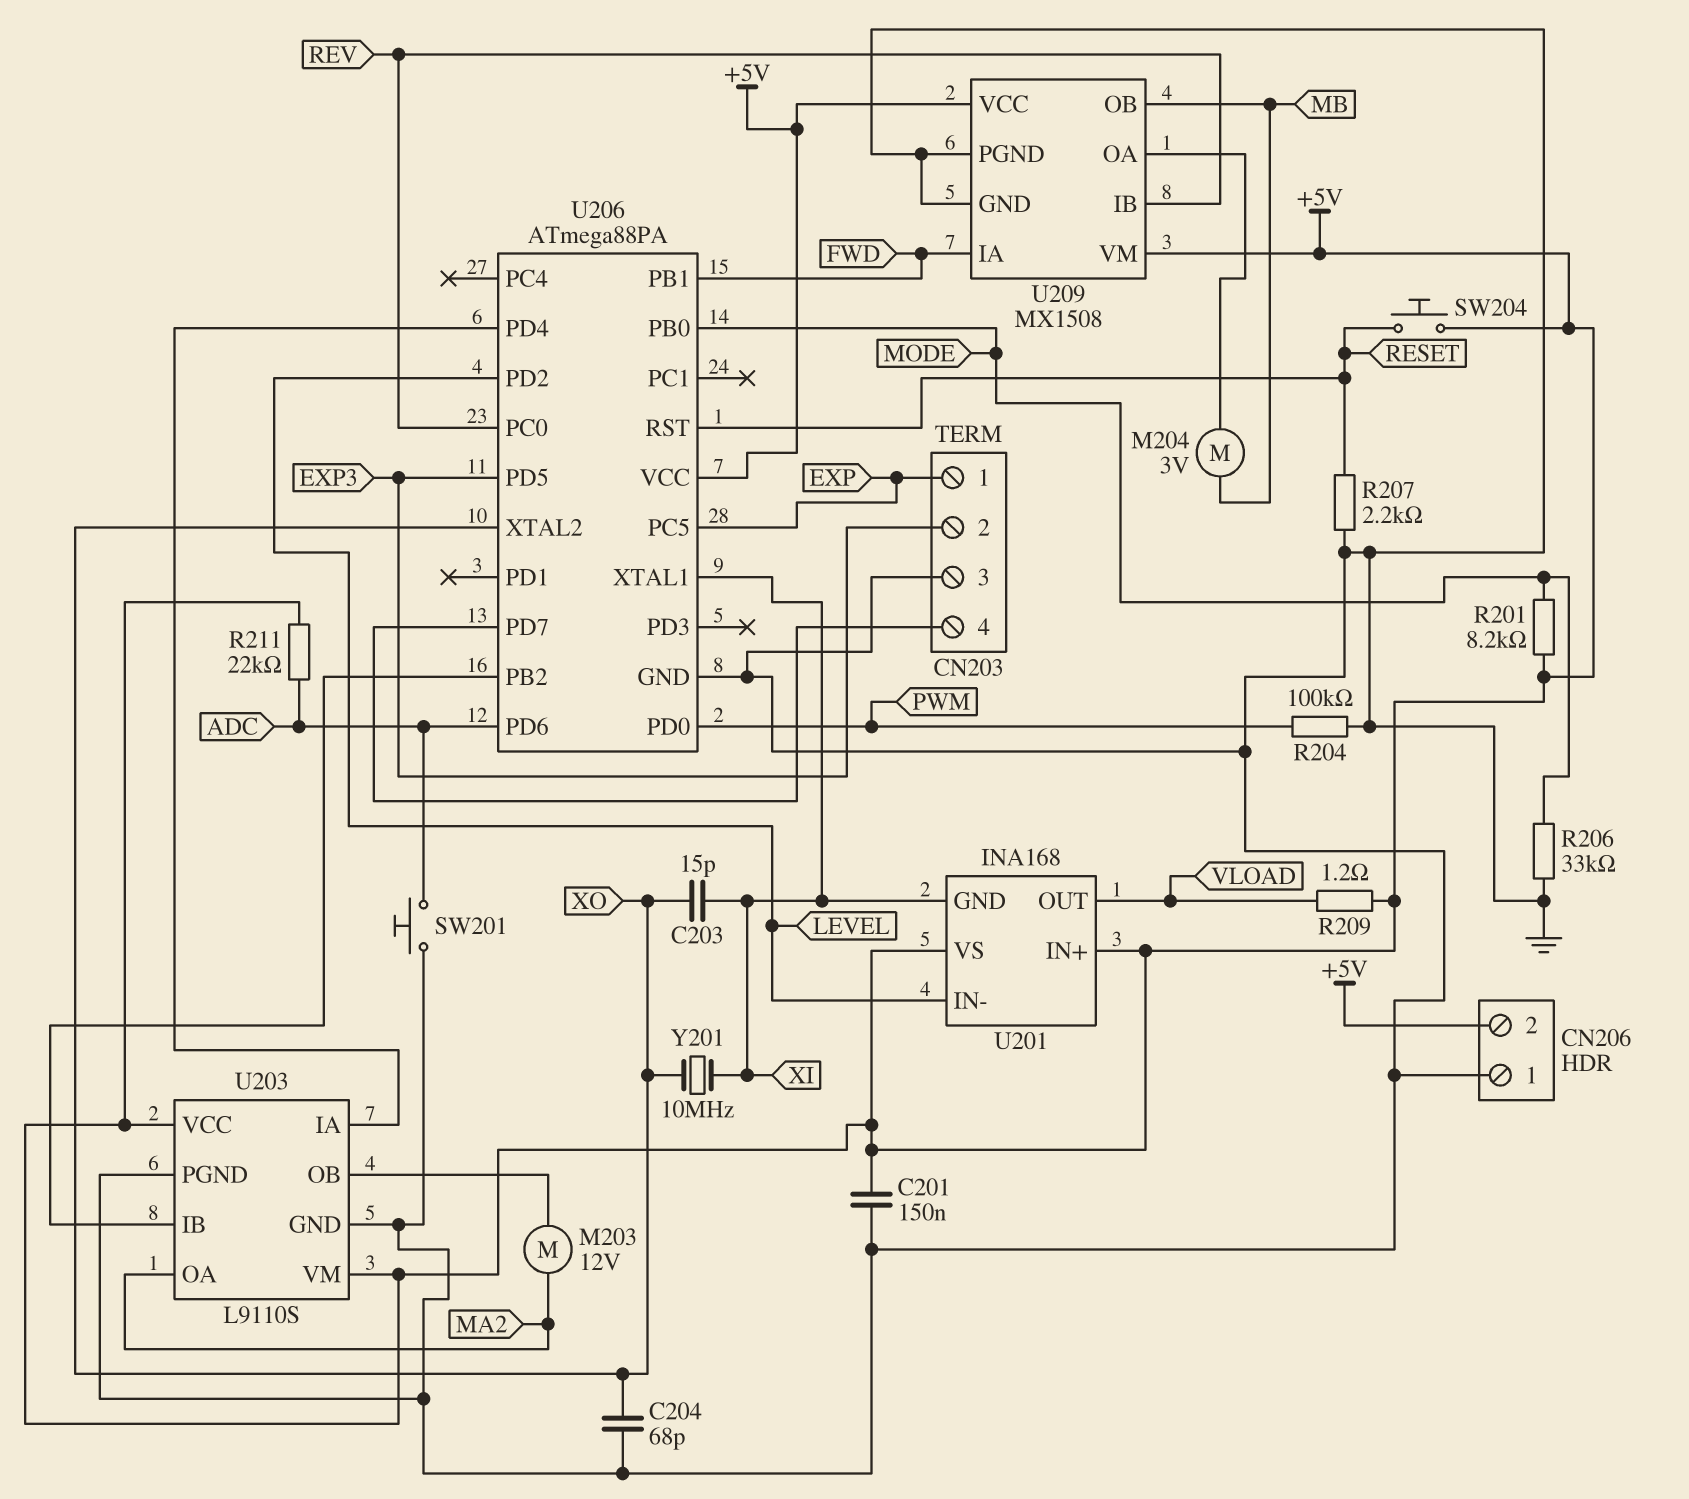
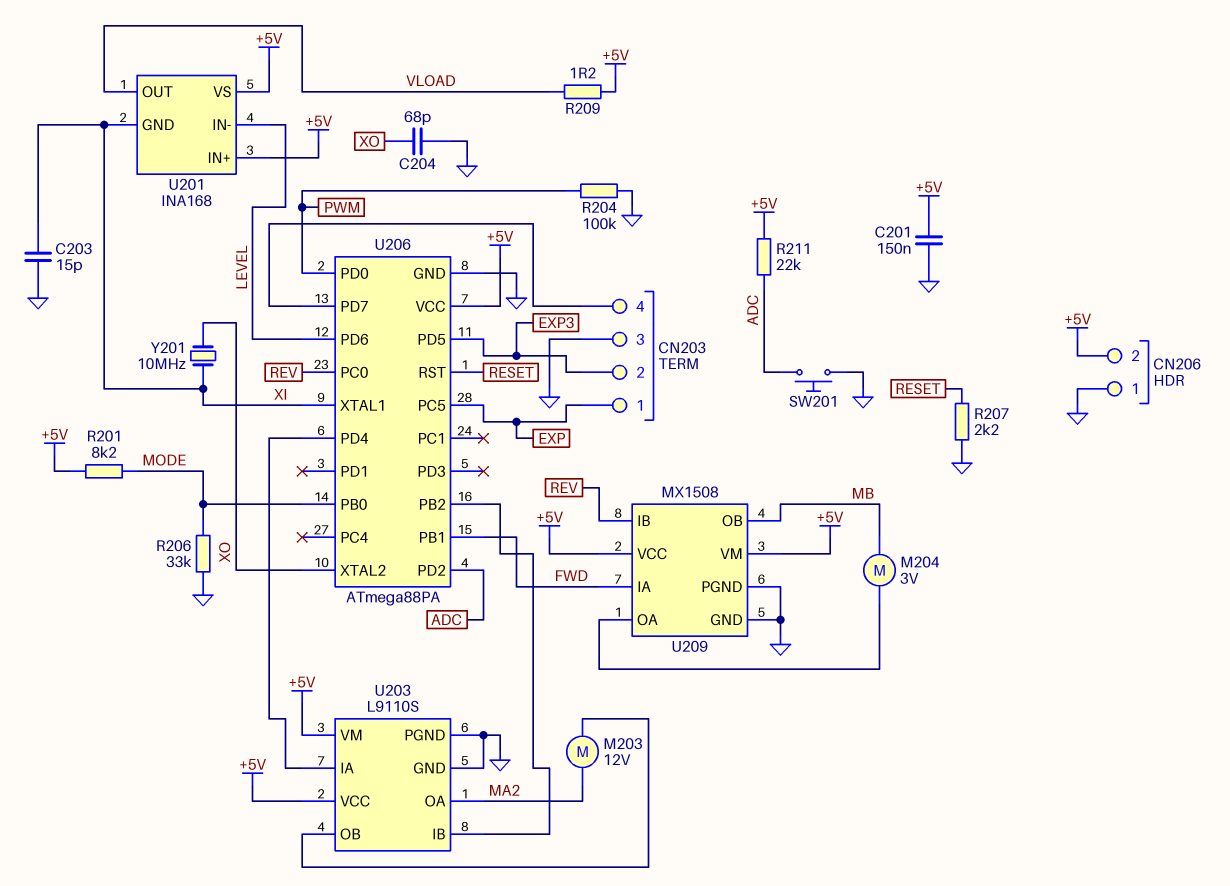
C203: 15pF (XI, XO) -> 15pF (GND, XI)
SW204: button (+5V, RESET) -> none
U206 pin PD2: LEVEL -> ADC
U206 pin PD6: ADC -> LEVEL

